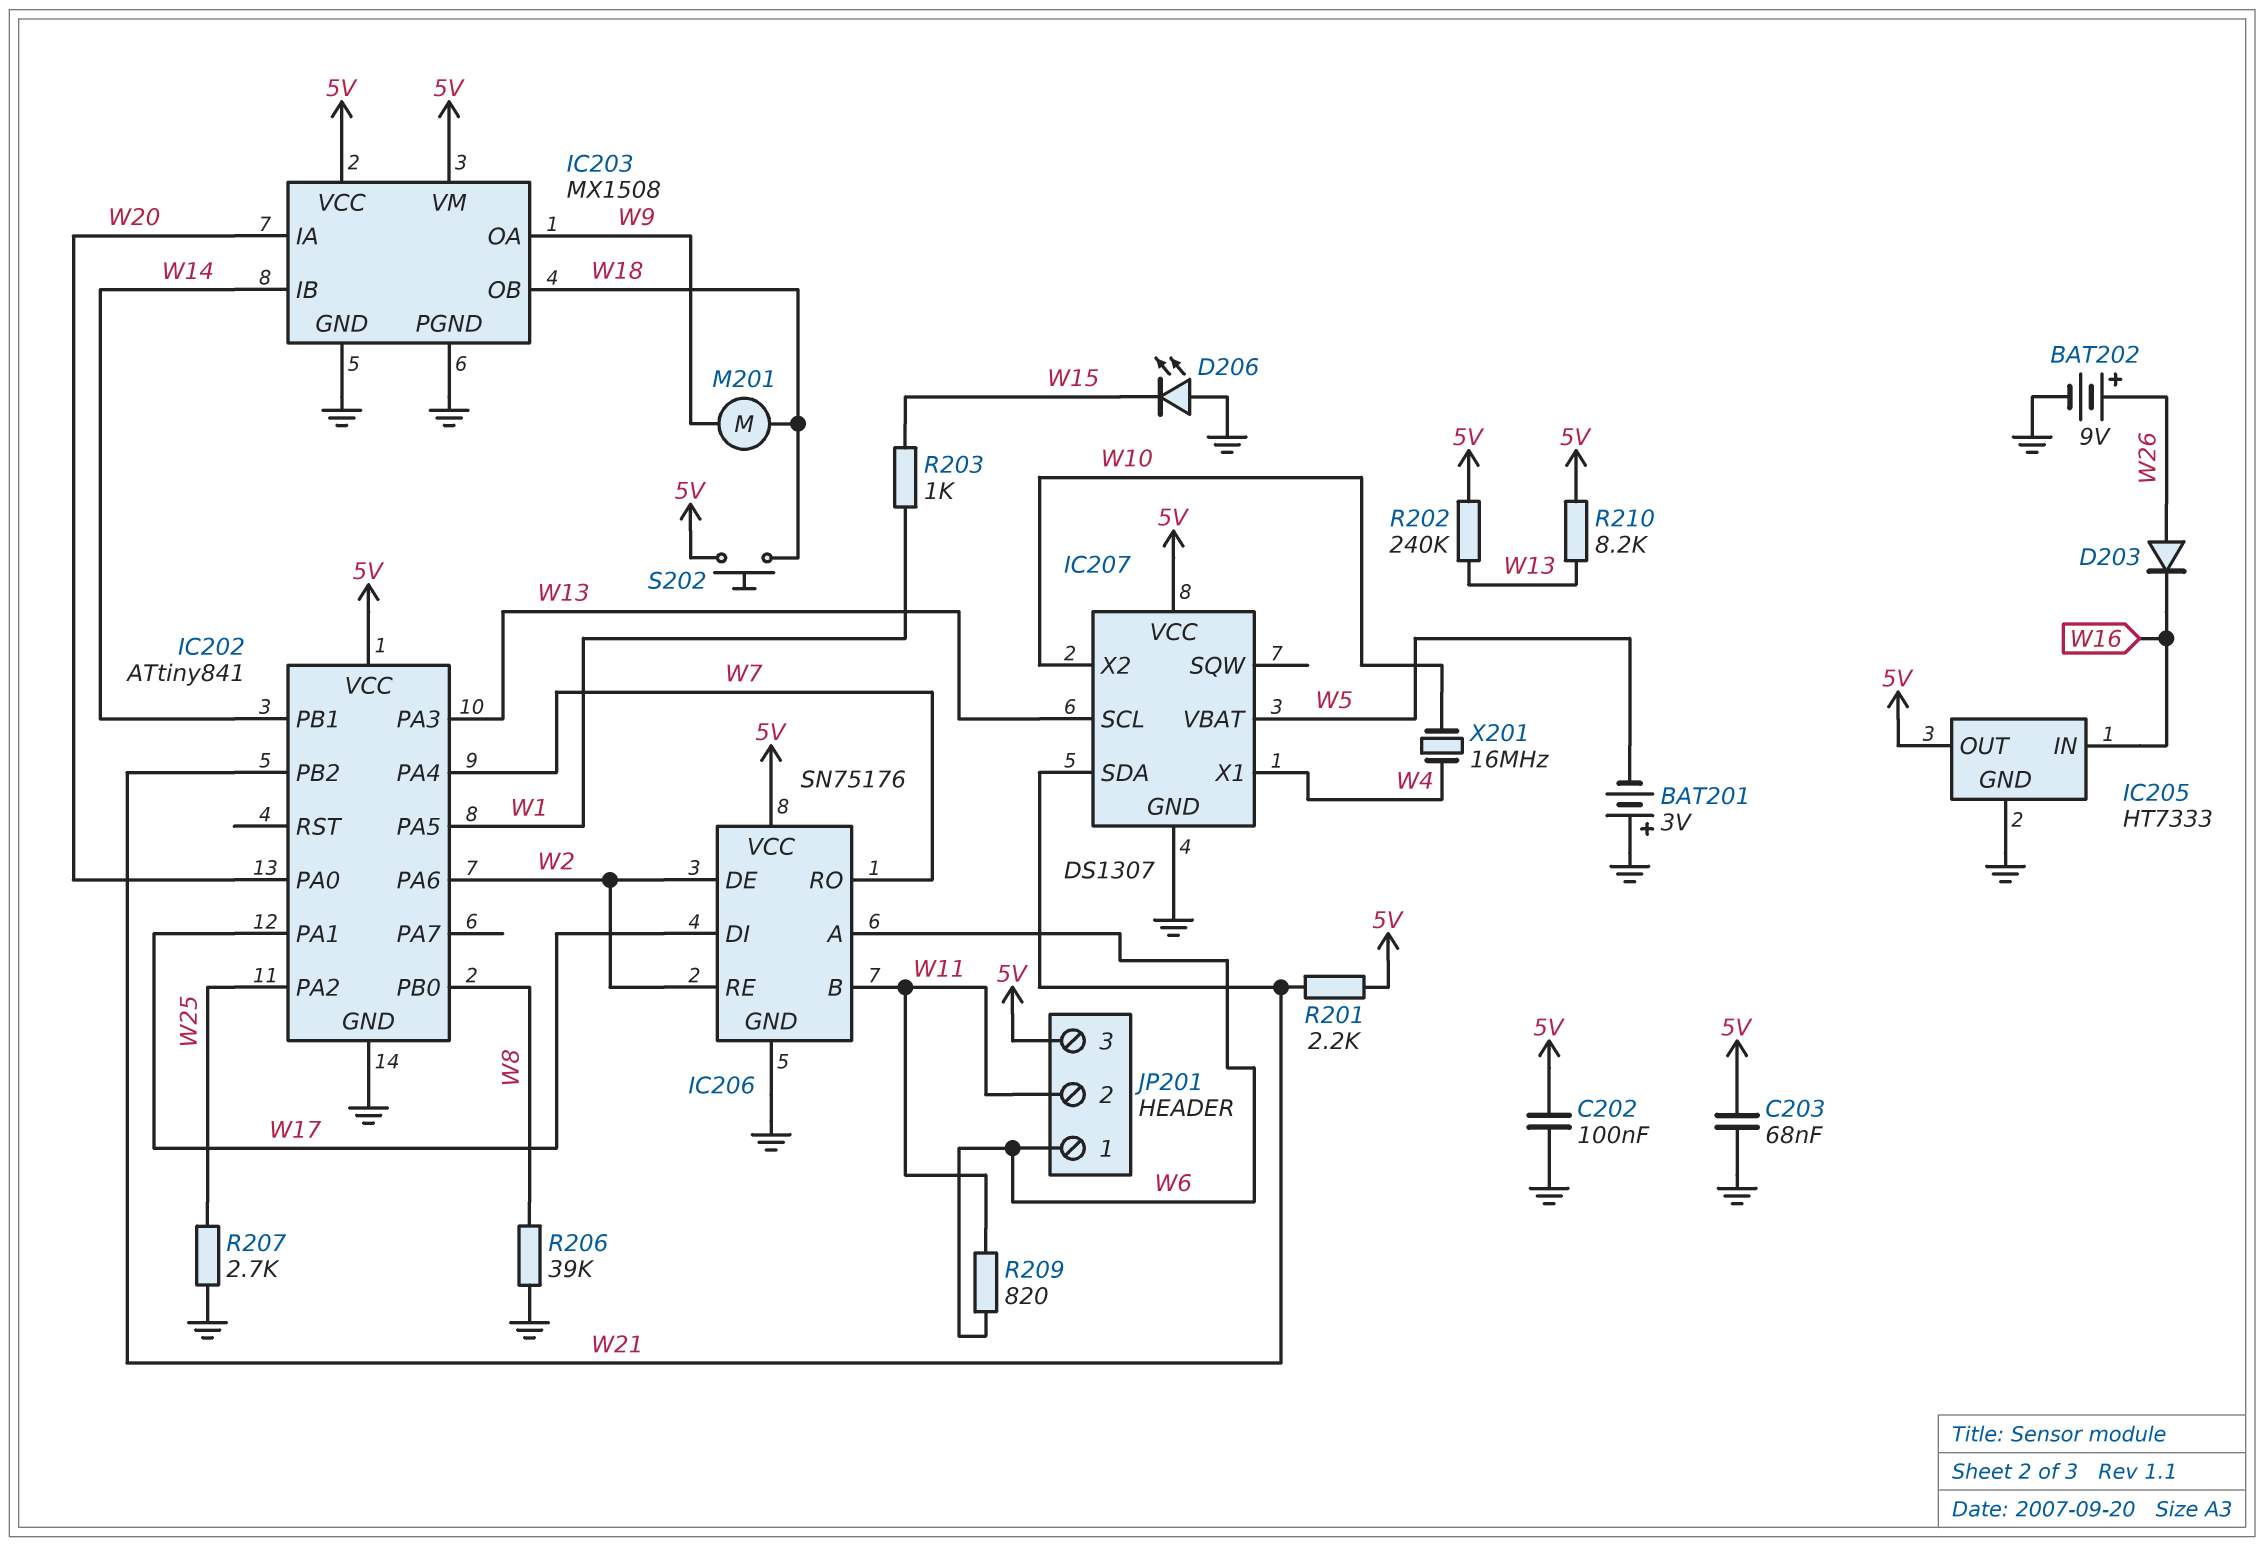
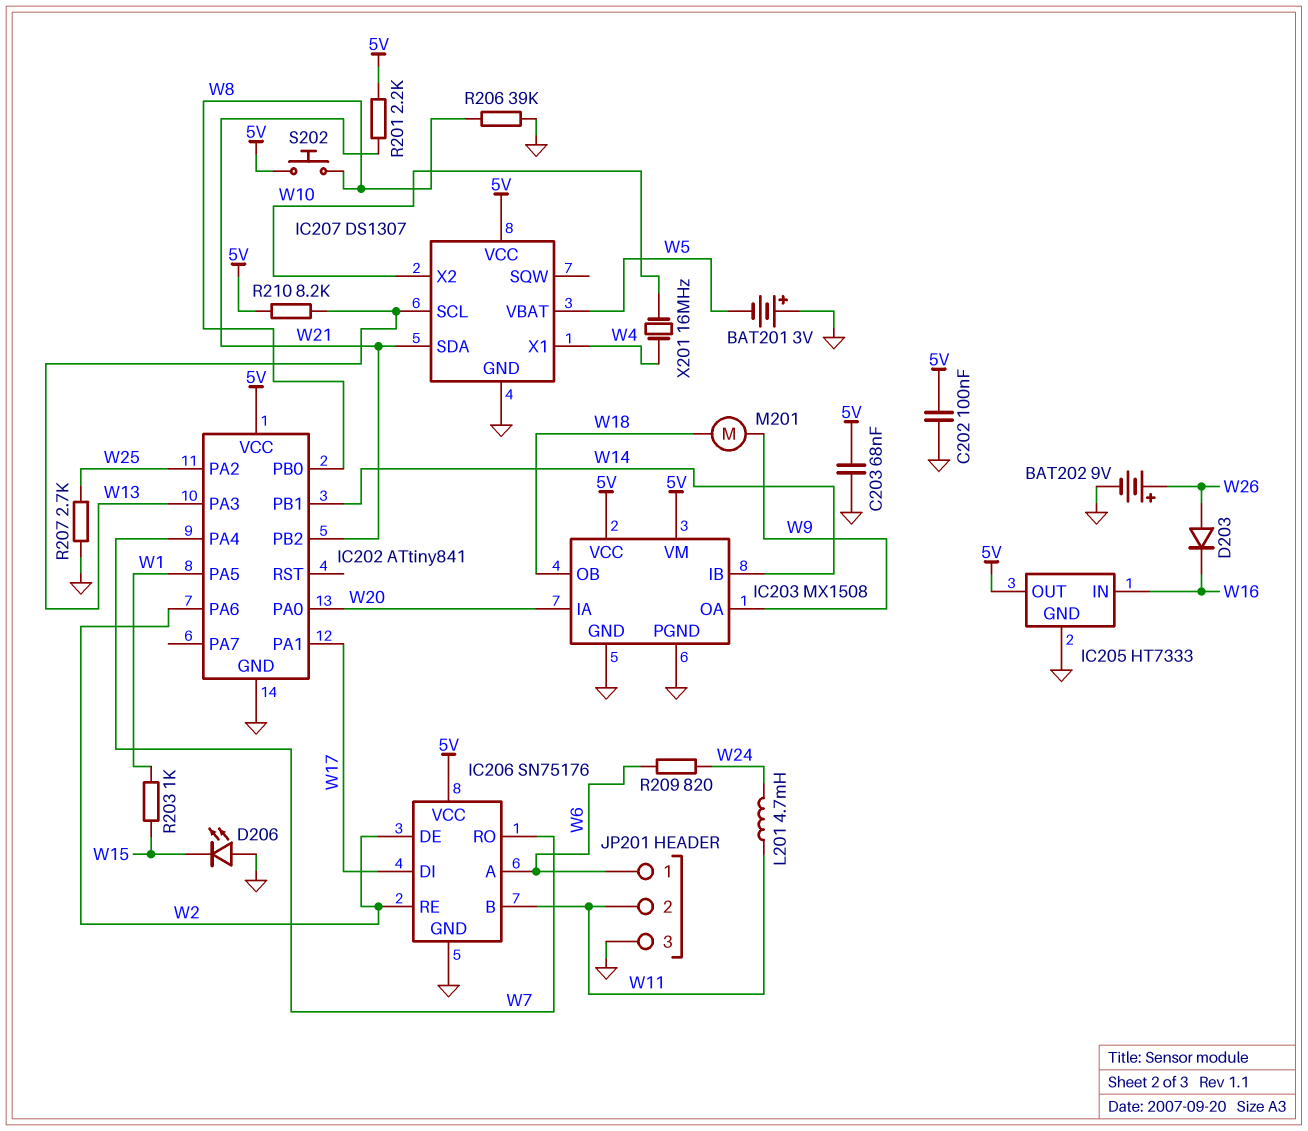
JP201 pin 3: 5V -> GND
L201: none -> 4.7mH (W11, W24)
R202: 240k (5V, W13) -> none
R209: 820 (W6, W11) -> 820 (W6, W24)
S202: button (5V, W18) -> button (5V, W8)

